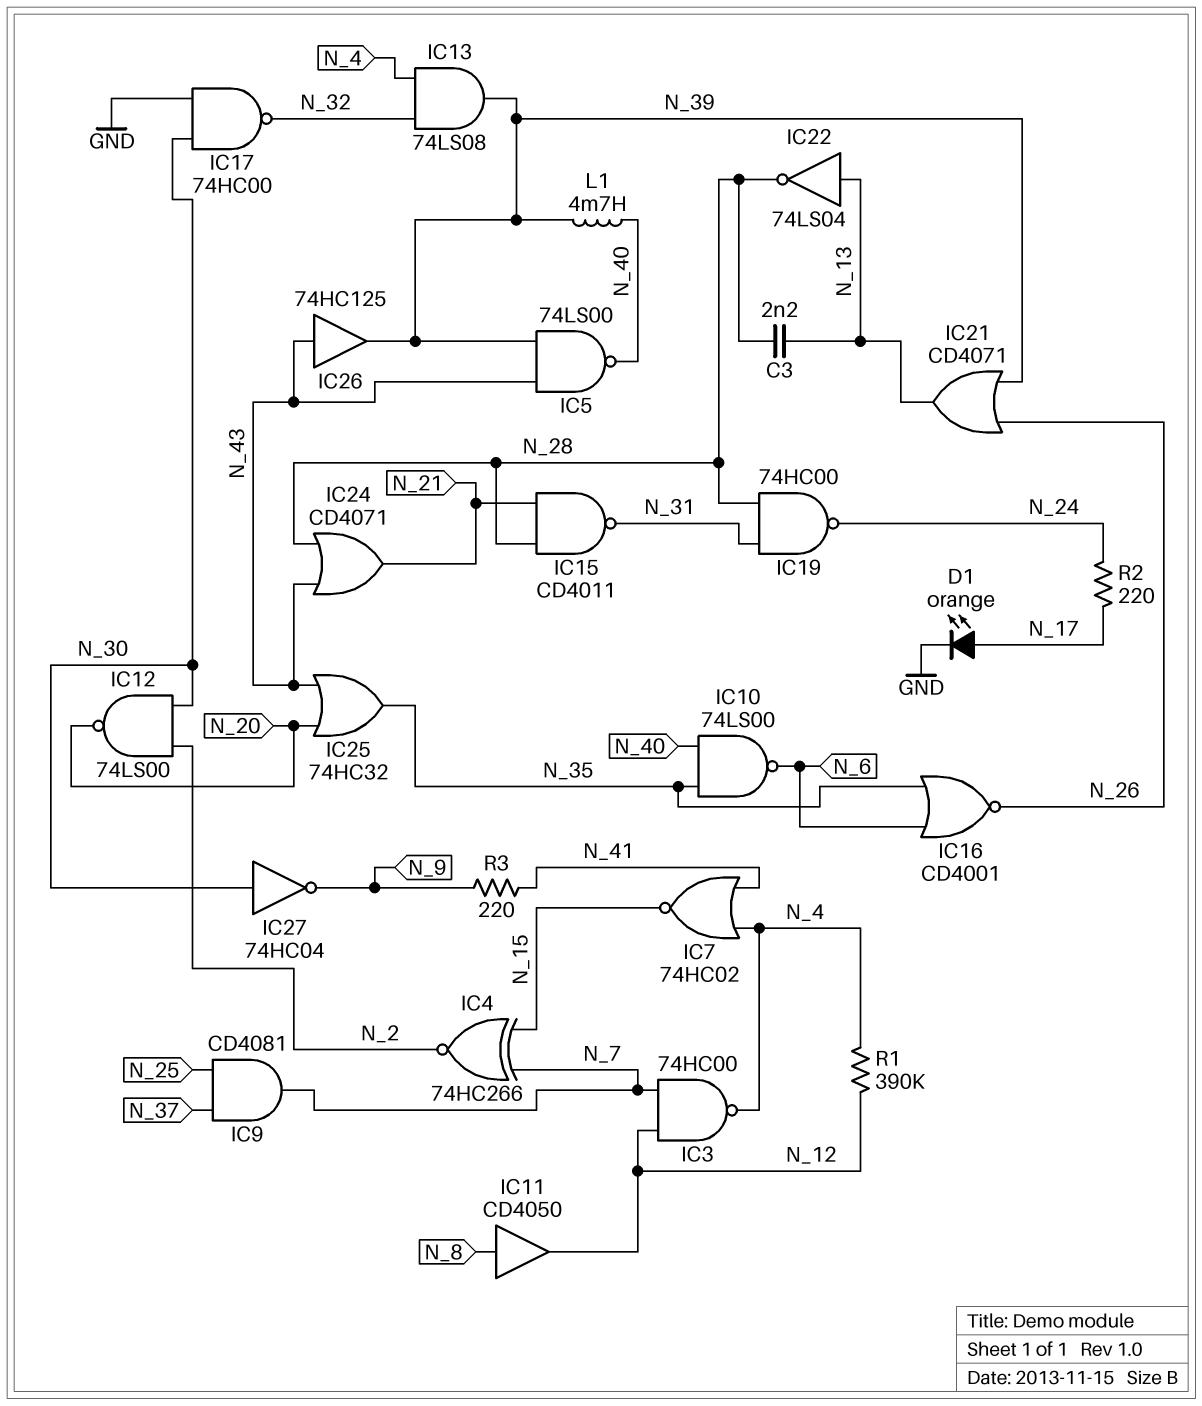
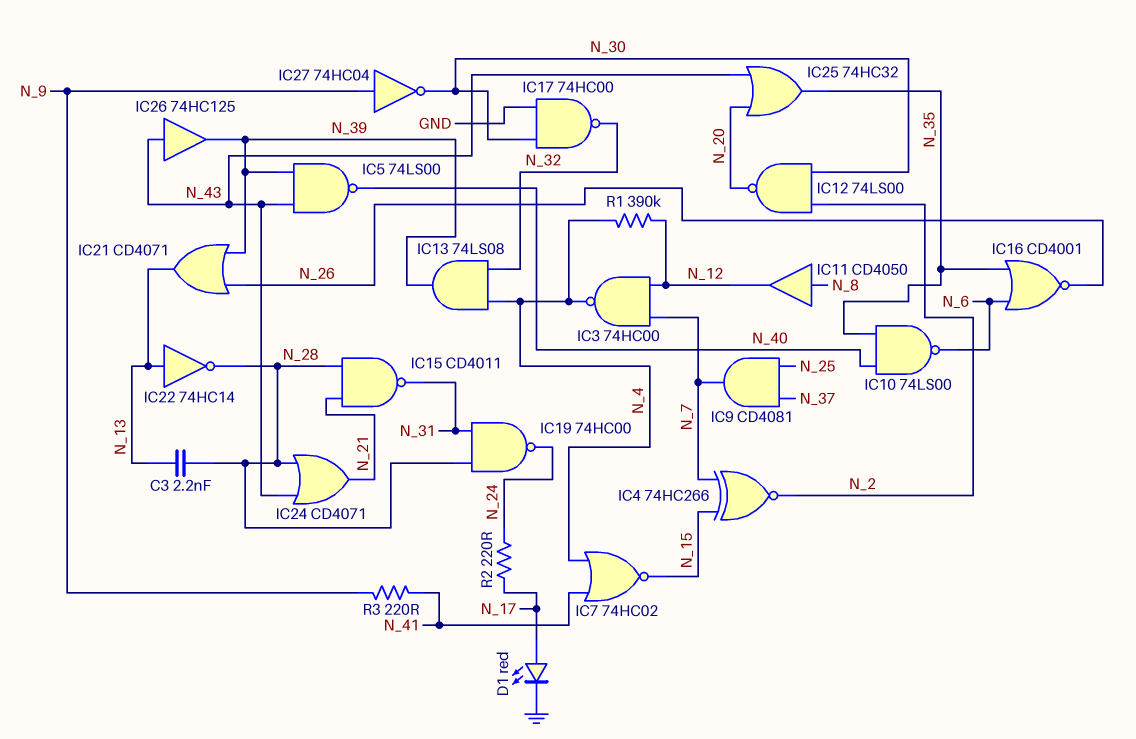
D1: LED orange (A N_17, K GND) -> LED red (A N_17, K GND)
IC22: NOT 74LS04 (in N_13, out N_28) -> NOT 74HC14 (in N_13, out N_28)
IC27: NOT 74HC04 (in N_30, out N_9) -> NOT 74HC04 (in N_9, out N_30)
L1: 4.7mH (N_39, N_40) -> none

